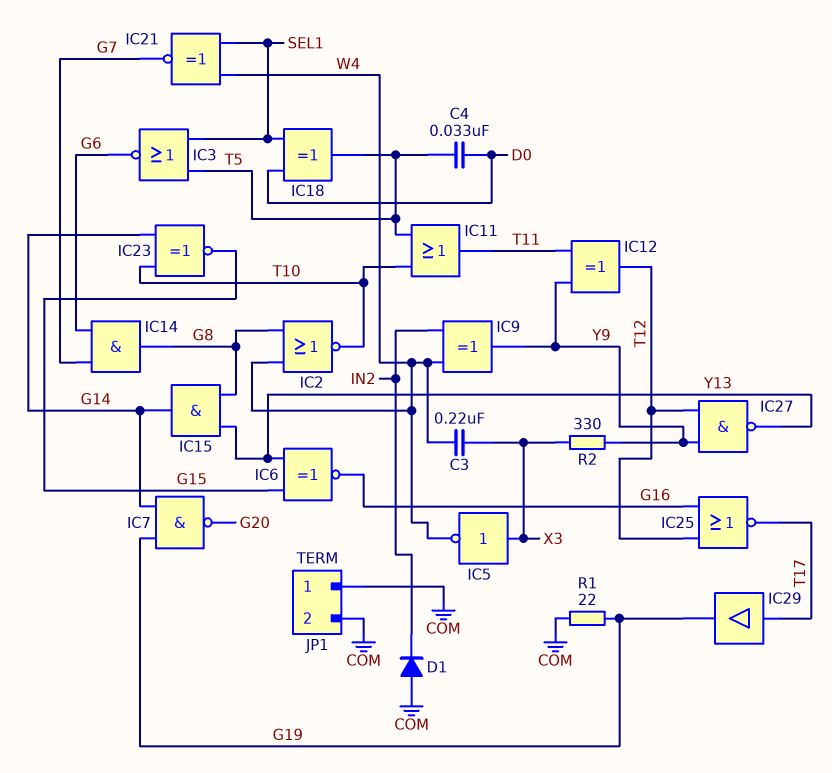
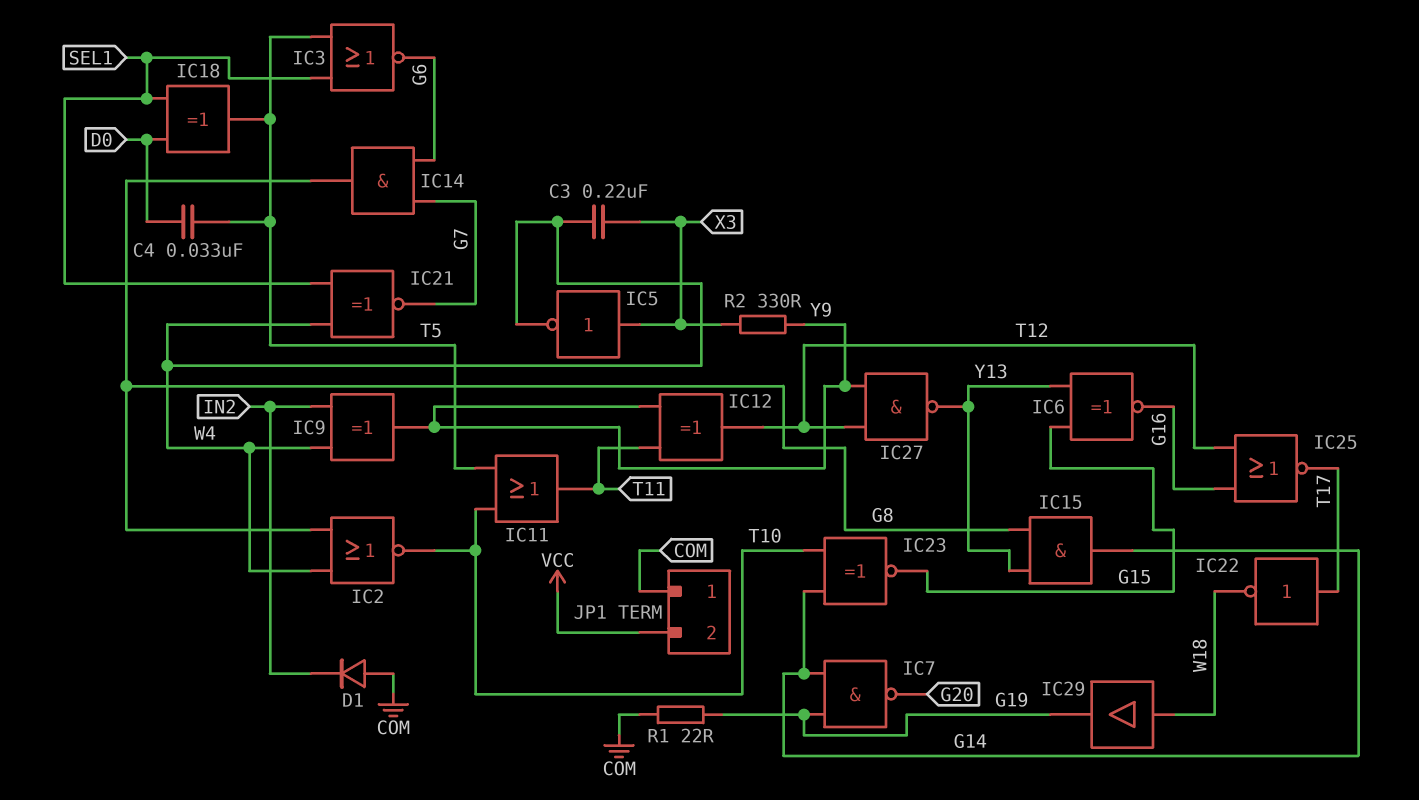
IC22: none -> NOT (in T17, out W18)
IC29: buffer (in T17, out G19) -> buffer (in W18, out G19)
JP1 pin 2: COM -> VCC

